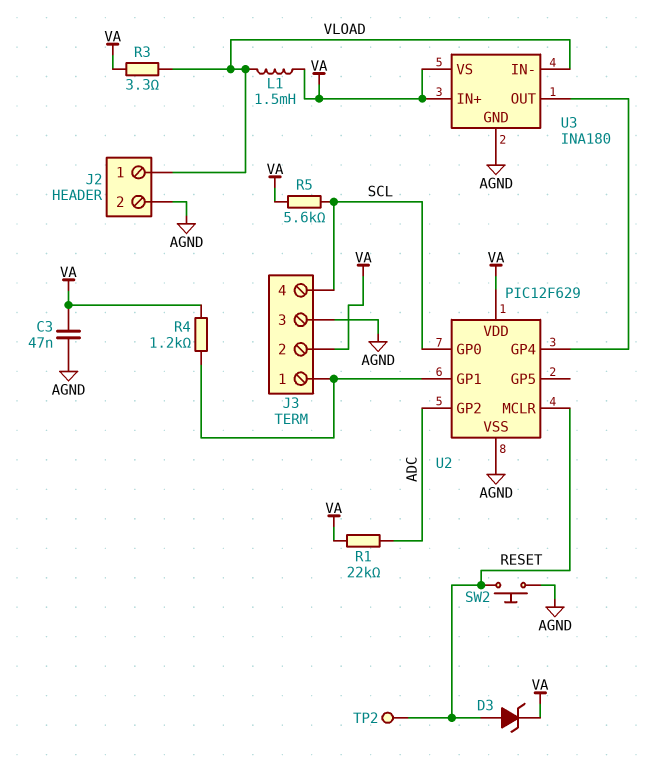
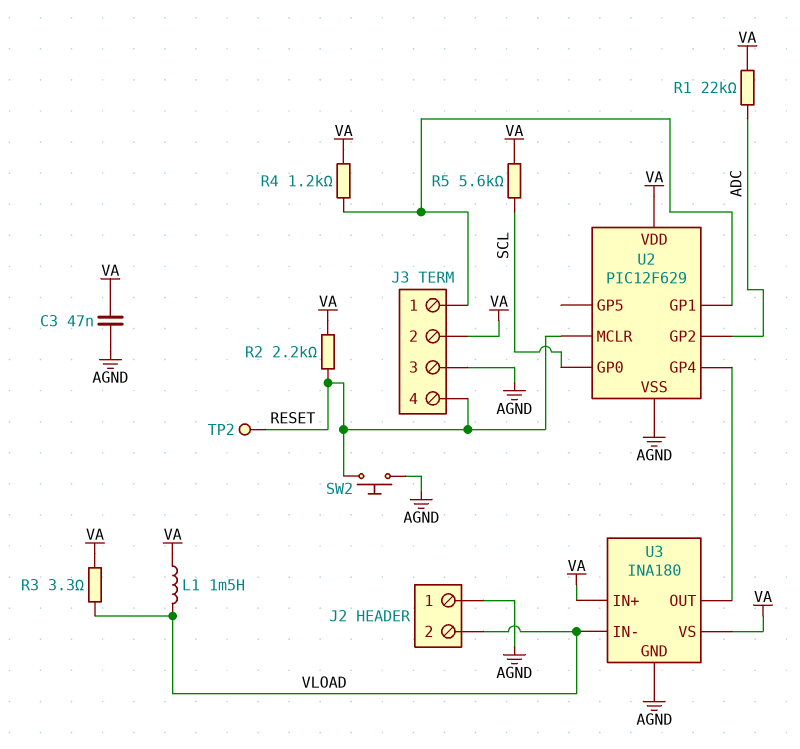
D3: zener (A RESET, K VA) -> none
J2 pin 1: VLOAD -> AGND
J2 pin 2: AGND -> VLOAD
J3 pin 4: SCL -> RESET
R2: none -> 2.2k (RESET, VA)

